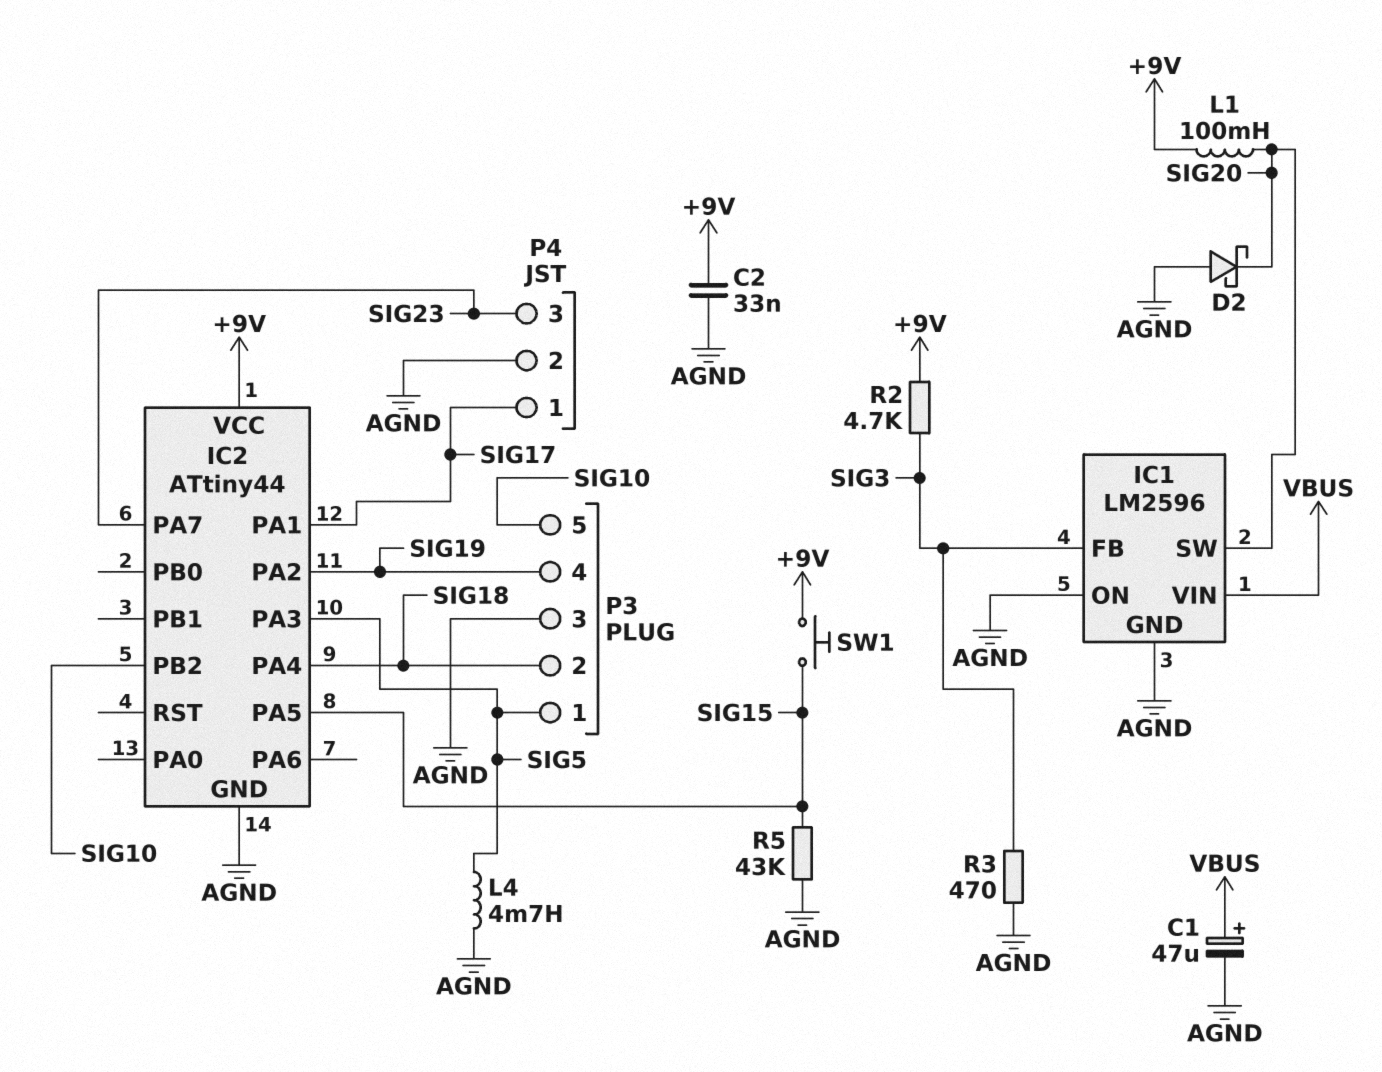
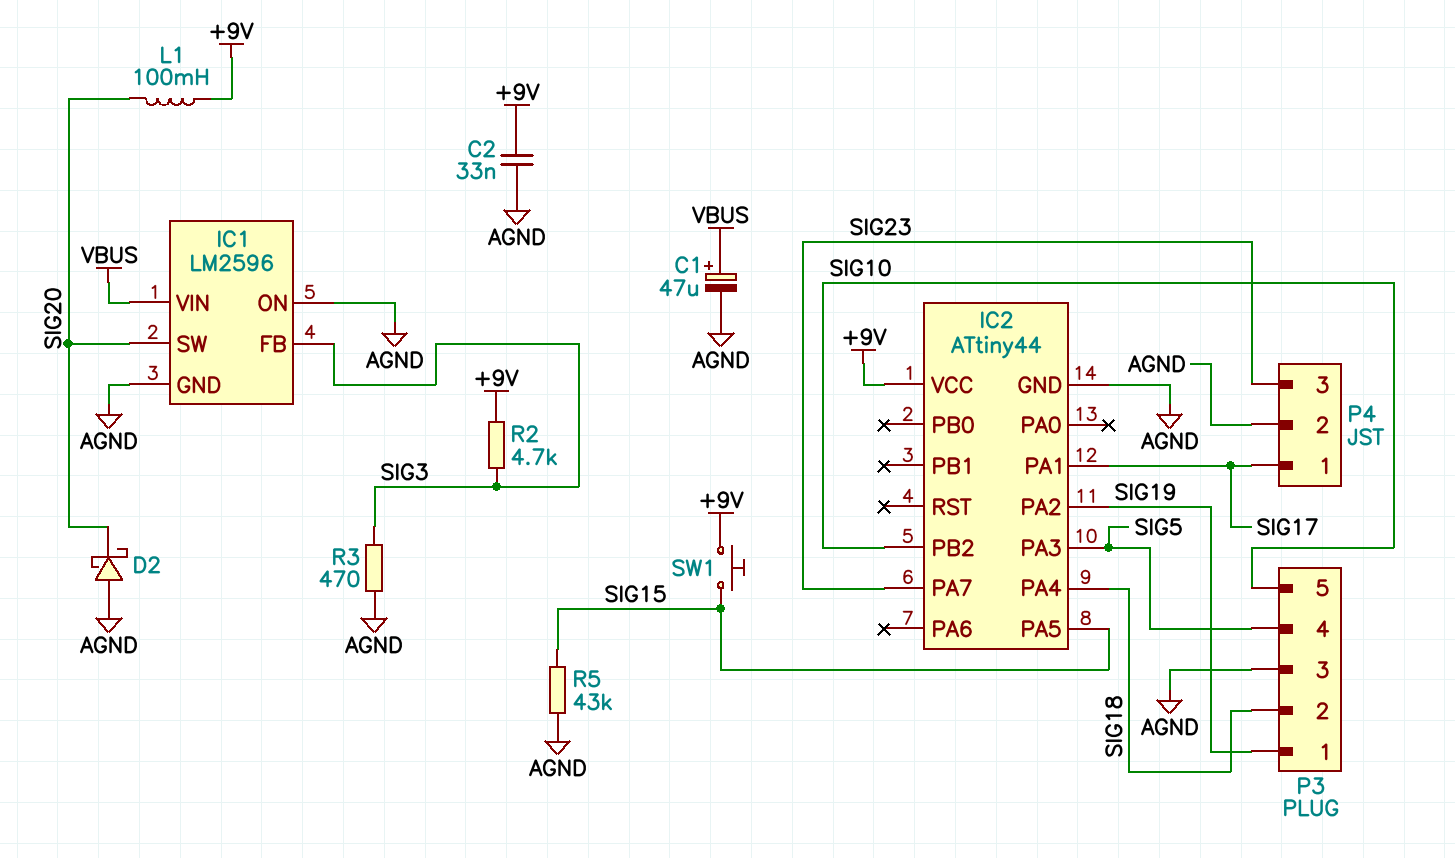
L4: 4.7mH (AGND, SIG5) -> none
P3 pin 1: SIG5 -> SIG19
P3 pin 4: SIG19 -> SIG5

